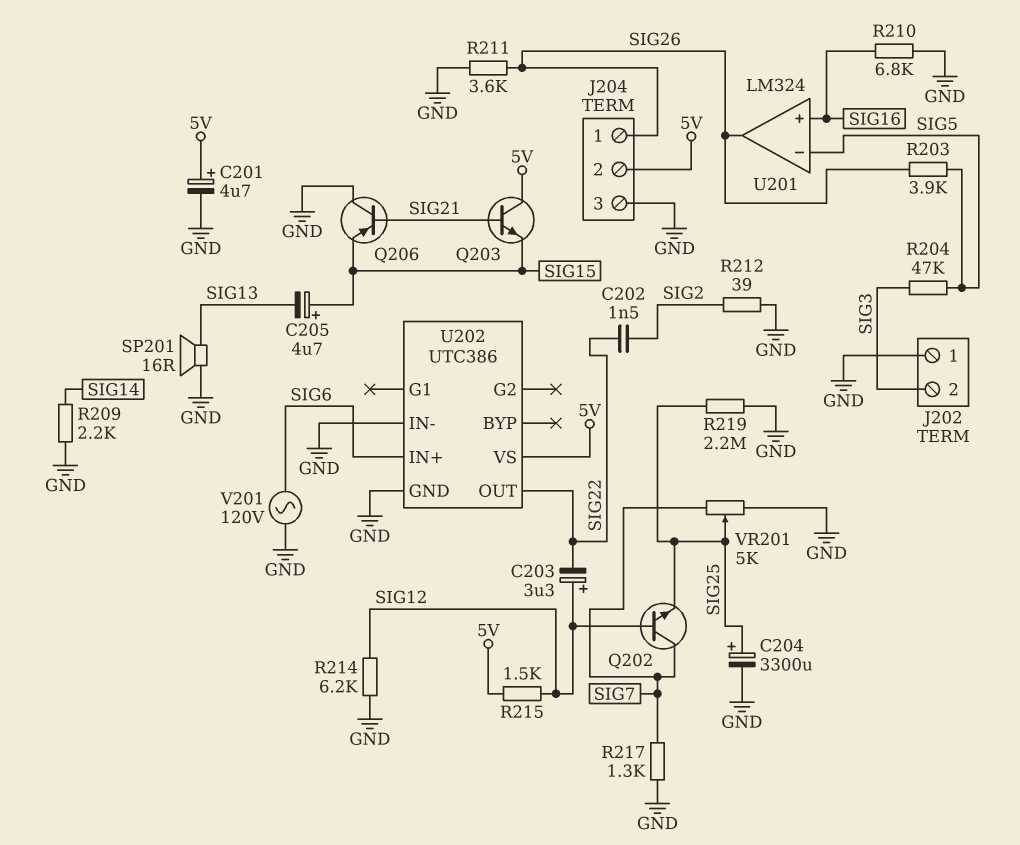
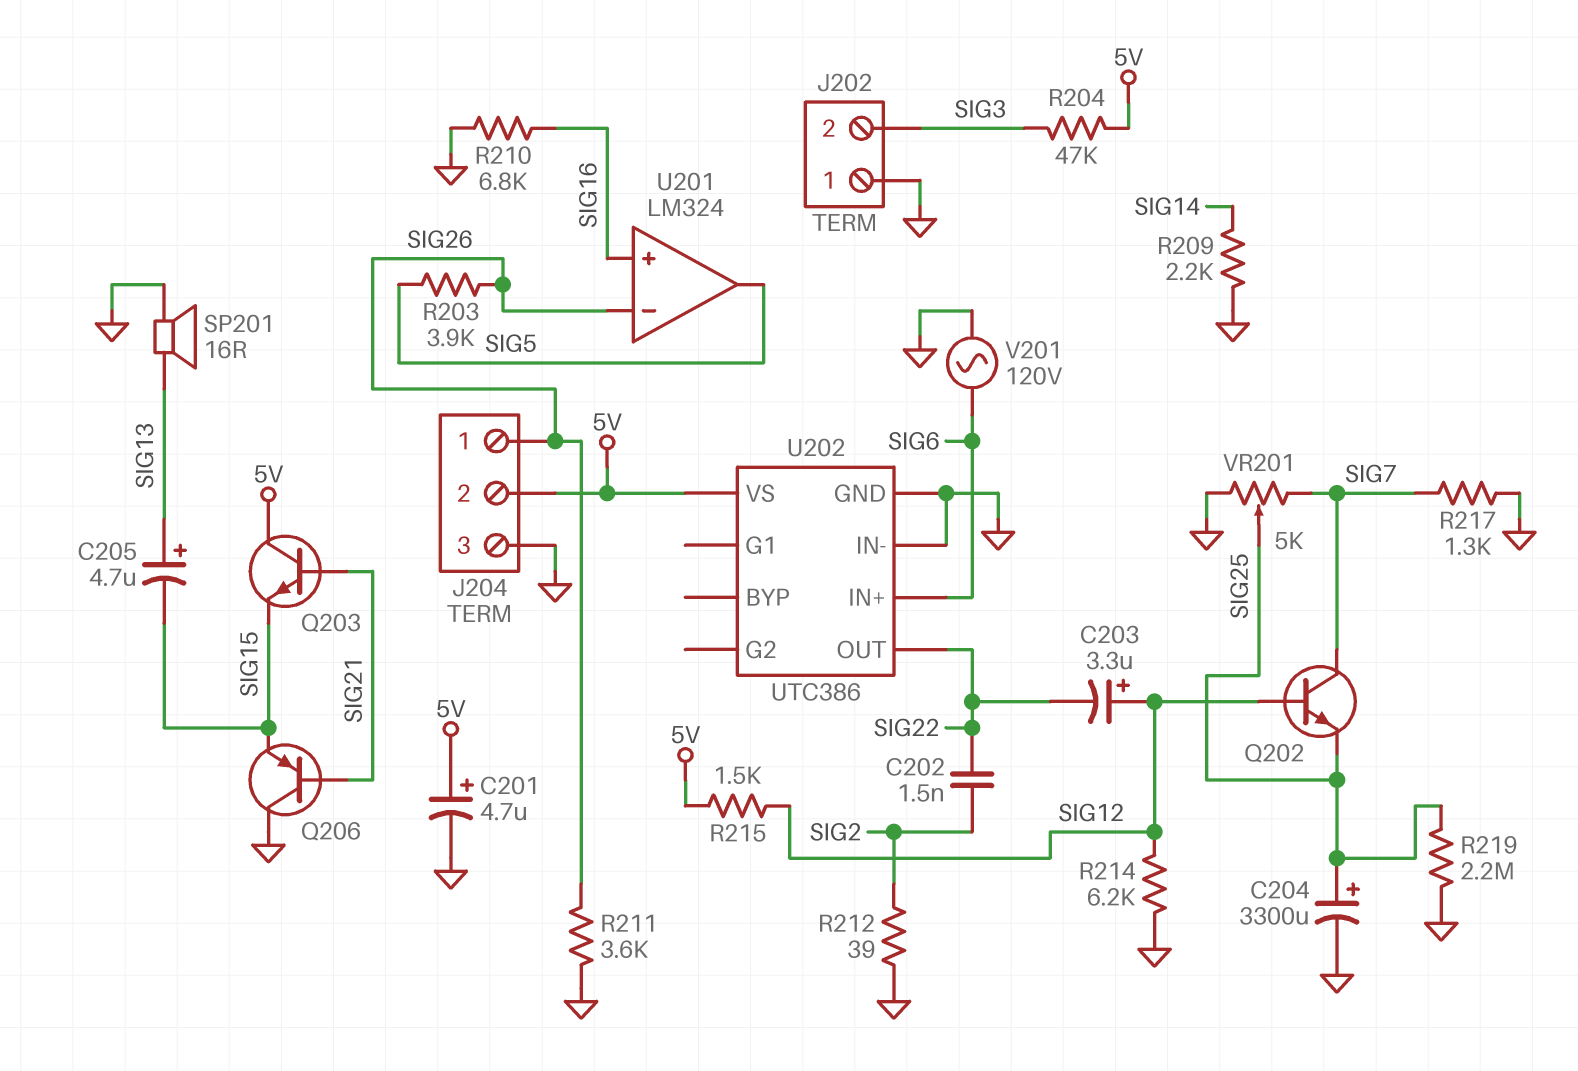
C205: 4.7uF (plus SIG15, minus SIG13) -> 4.7uF (plus SIG13, minus SIG15)
R204: 47k (SIG3, SIG5) -> 47k (5V, SIG3)
U201 pin in-: SIG5 -> SIG26
U201 pin out: SIG26 -> SIG5

